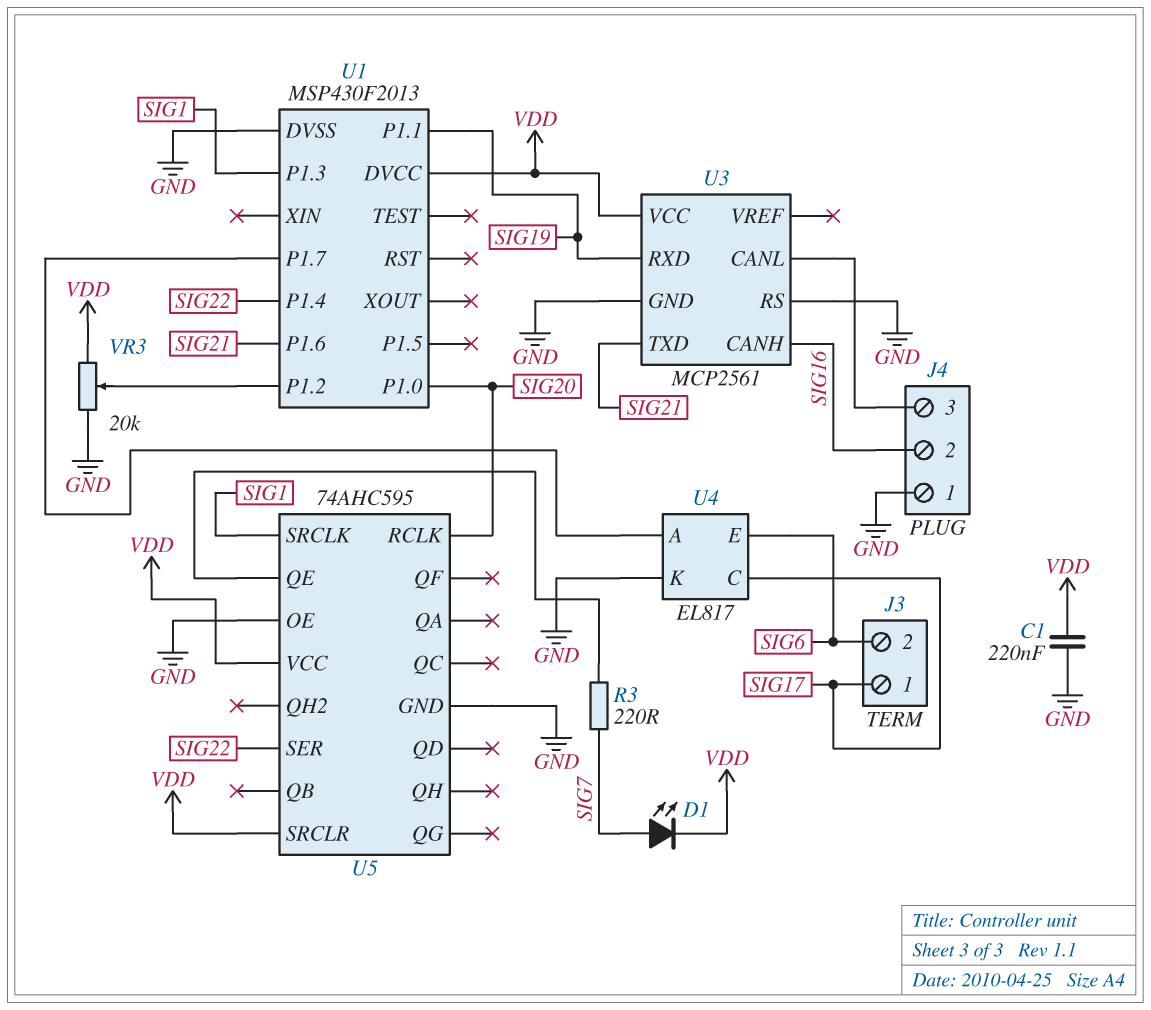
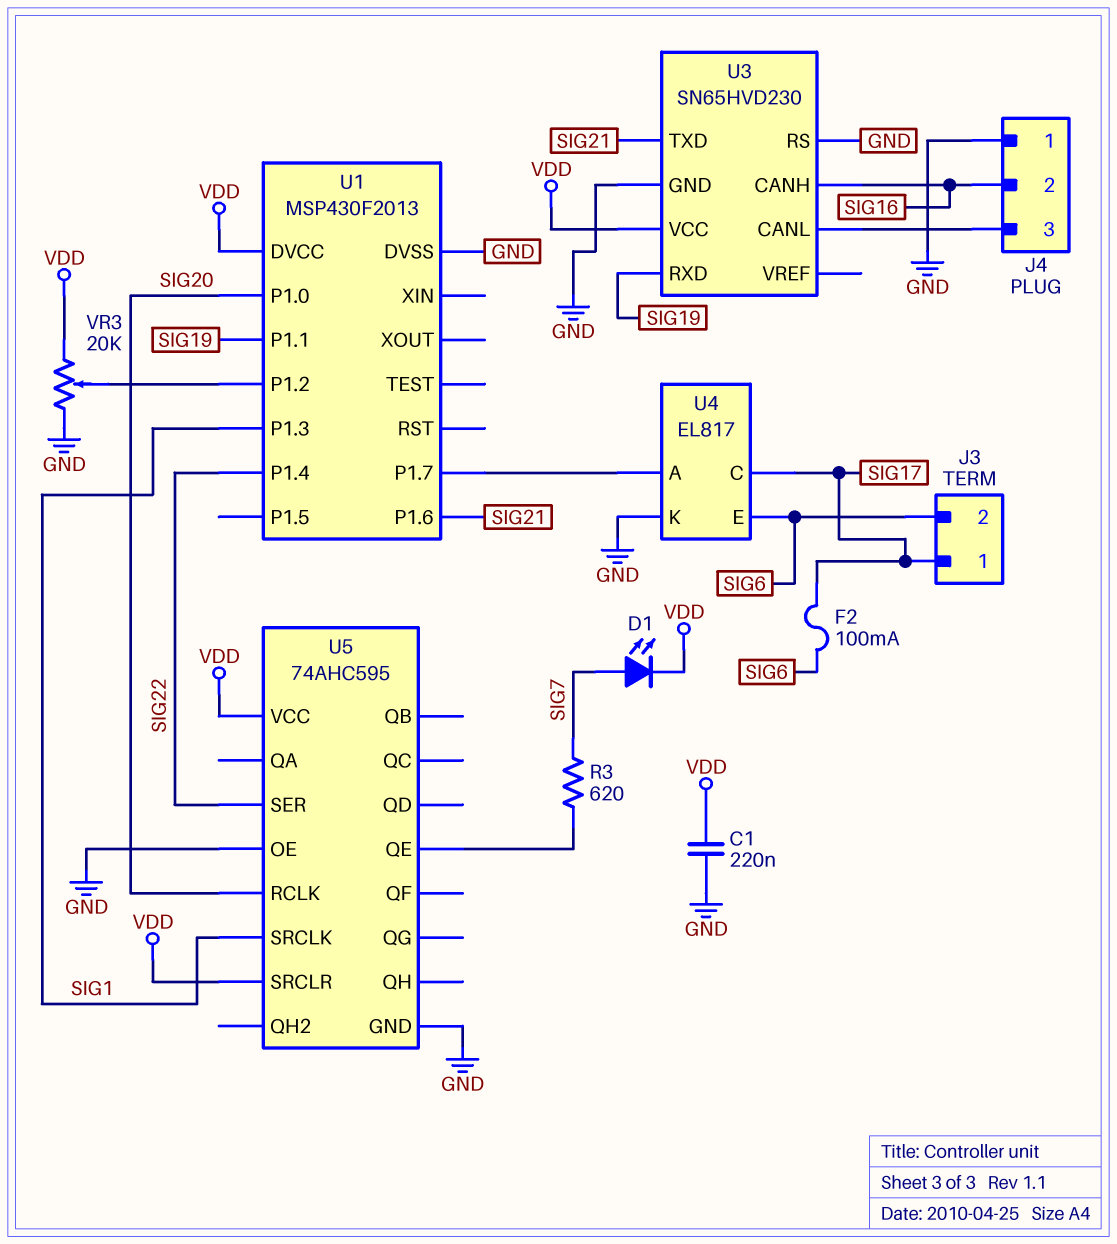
F2: none -> 100mA (SIG6, SIG17)
R3: 220 (SIG7, U5/QE) -> 620 (SIG7, U5/QE)
U3: MCP2561 -> SN65HVD230

